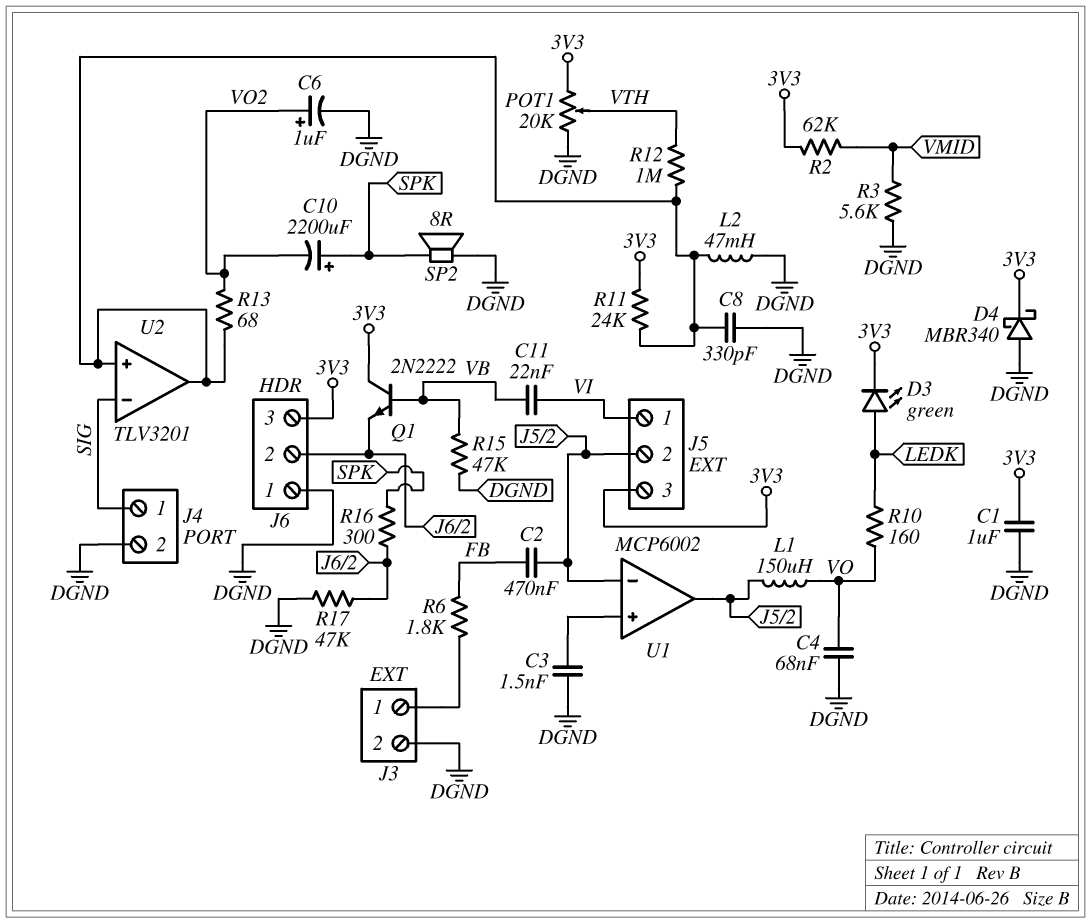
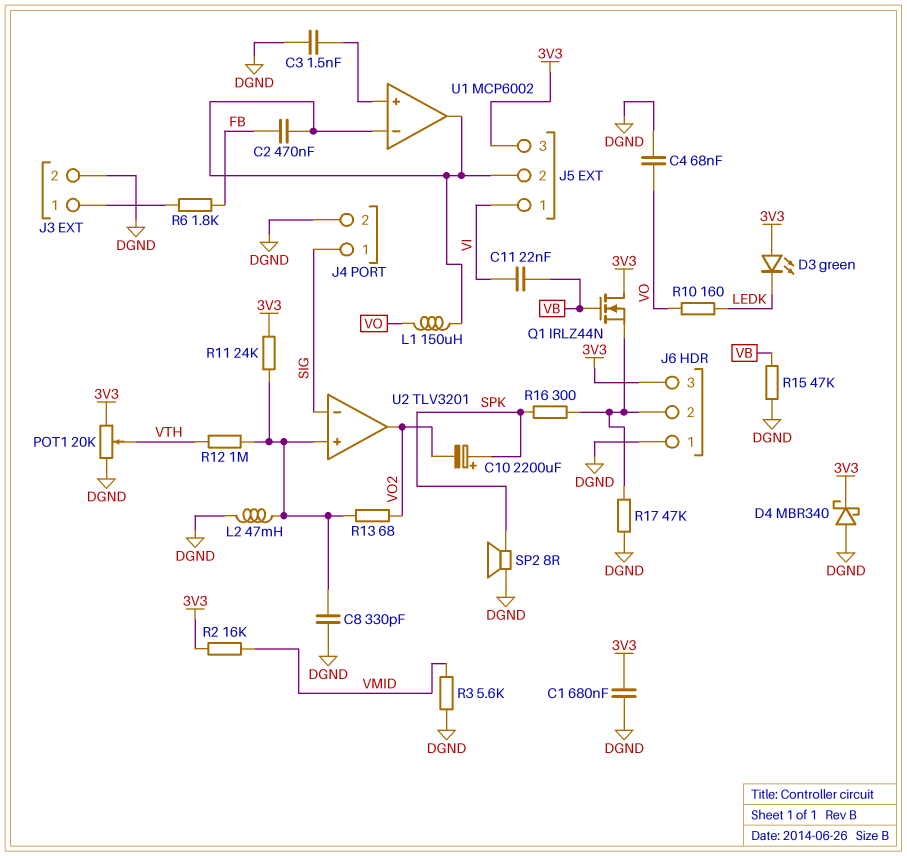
C1: 1uF (3V3, DGND) -> 680nF (3V3, DGND)
C6: 1uF (plus VO2, minus DGND) -> none
D3: LED green (A LEDK, K 3V3) -> LED green (A 3V3, K LEDK)
Q1: NPN 2N2222 (B VB, C 3V3, E J6/2) -> NMOS IRLZ44N (G VB, D 3V3, S J6/2)
R2: 62k (3V3, VMID) -> 16k (3V3, VMID)
U2 pin out: U2/in+ -> VO2

